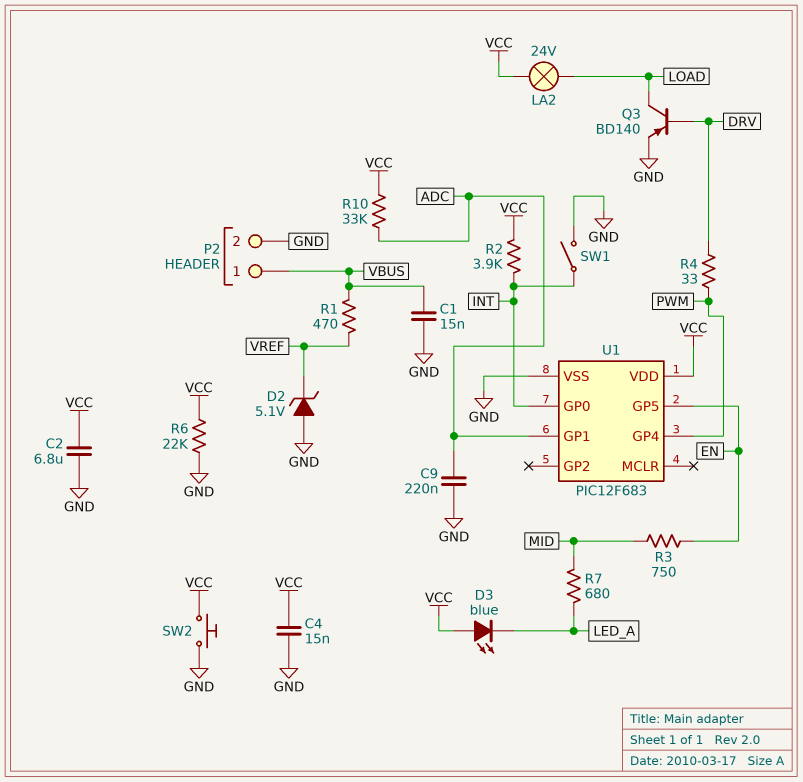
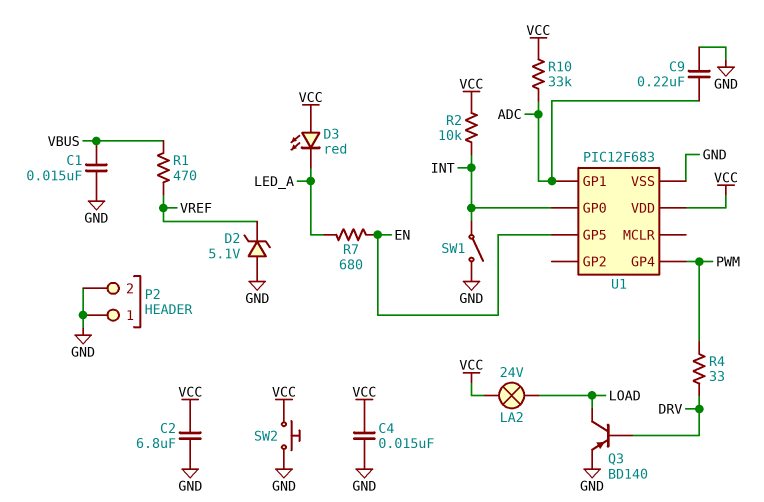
D3: LED blue (A VCC, K LED_A) -> LED red (A VCC, K LED_A)
P2 pin 1: VBUS -> GND
R2: 3.9k (INT, VCC) -> 10k (INT, VCC)
R3: 750 (EN, MID) -> none
R6: 22k (GND, VCC) -> none
R7: 680 (LED_A, MID) -> 680 (EN, LED_A)

